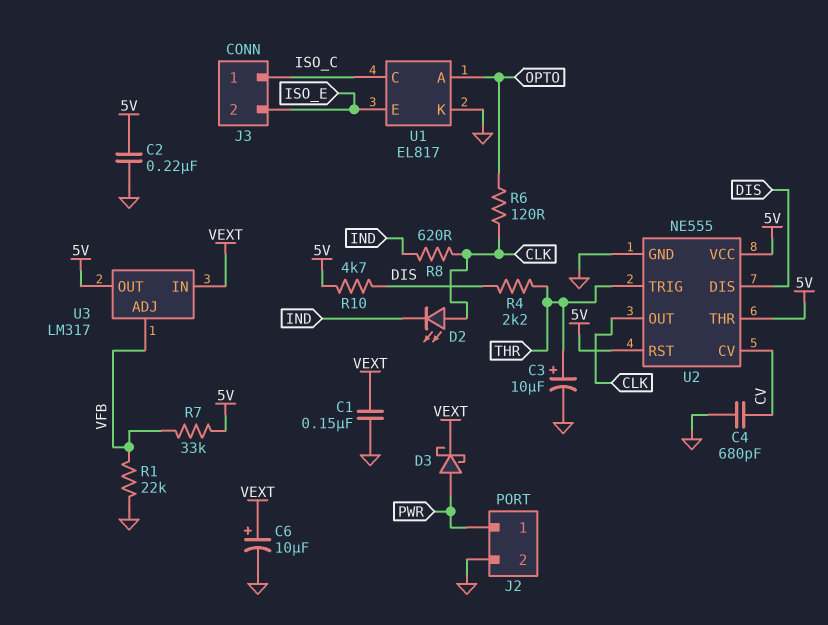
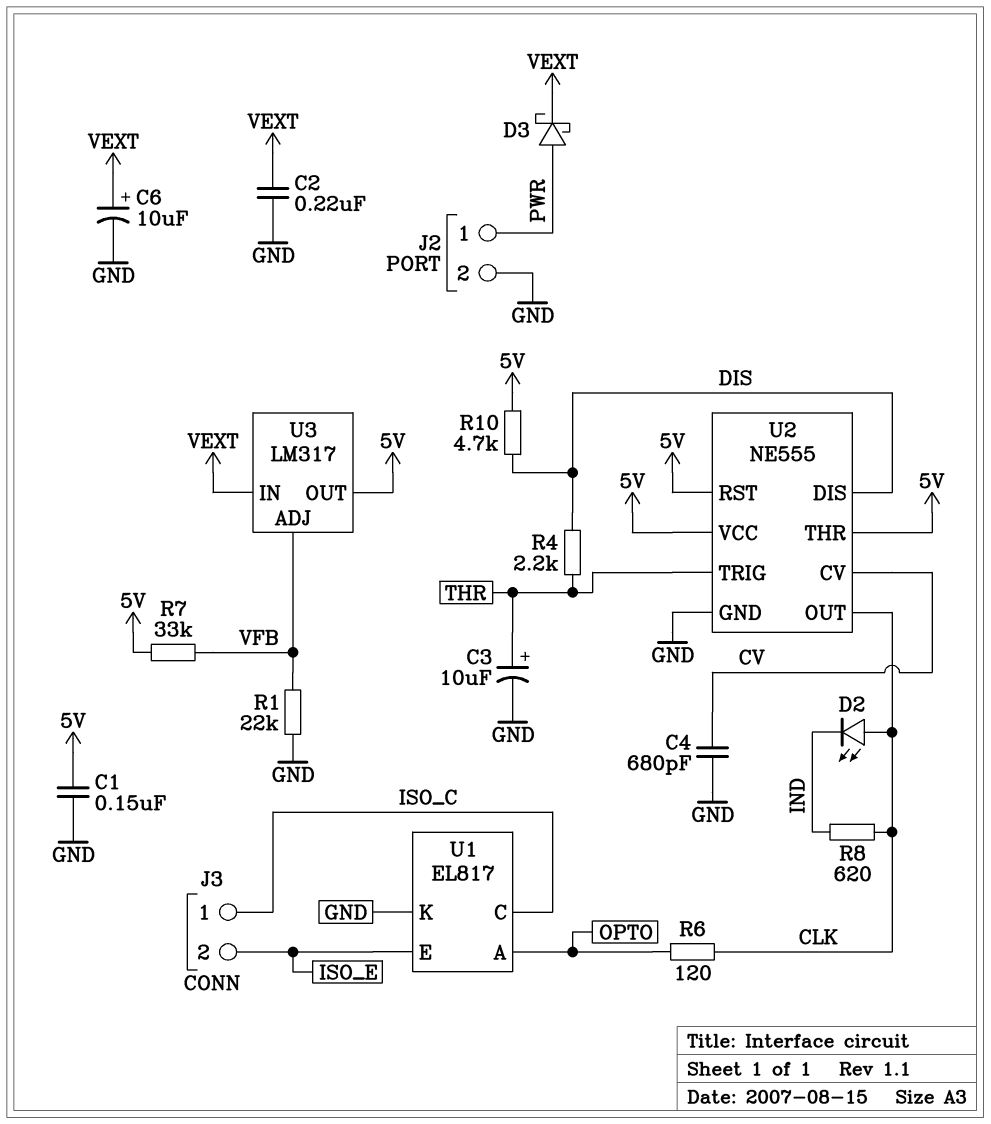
C1: 150nF (GND, VEXT) -> 150nF (5V, GND)
C2: 220nF (5V, GND) -> 220nF (GND, VEXT)

